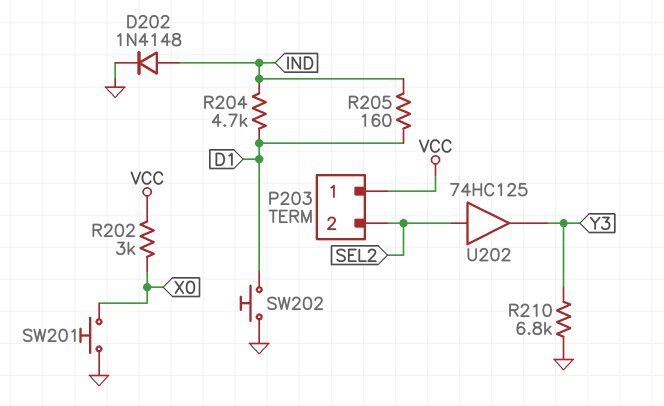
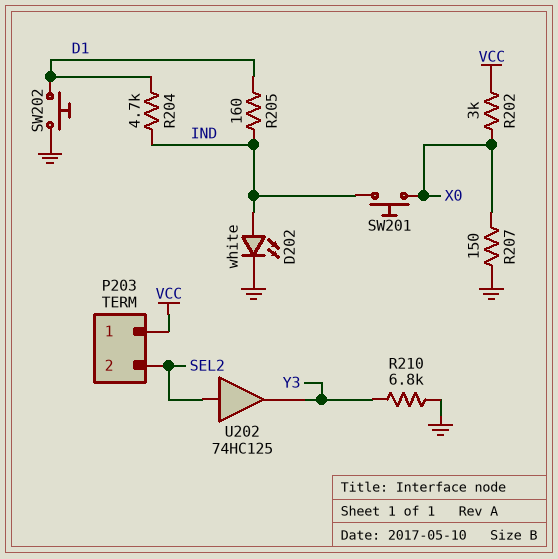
D202: diode 1N4148 (A IND, K GND) -> LED white (A IND, K GND)
R207: none -> 150 (GND, X0)
SW201: button (GND, X0) -> button (IND, X0)

